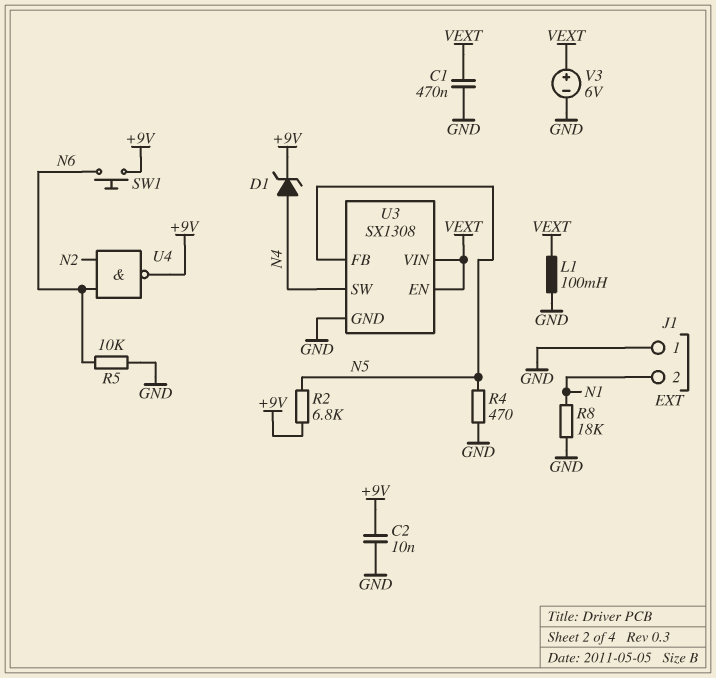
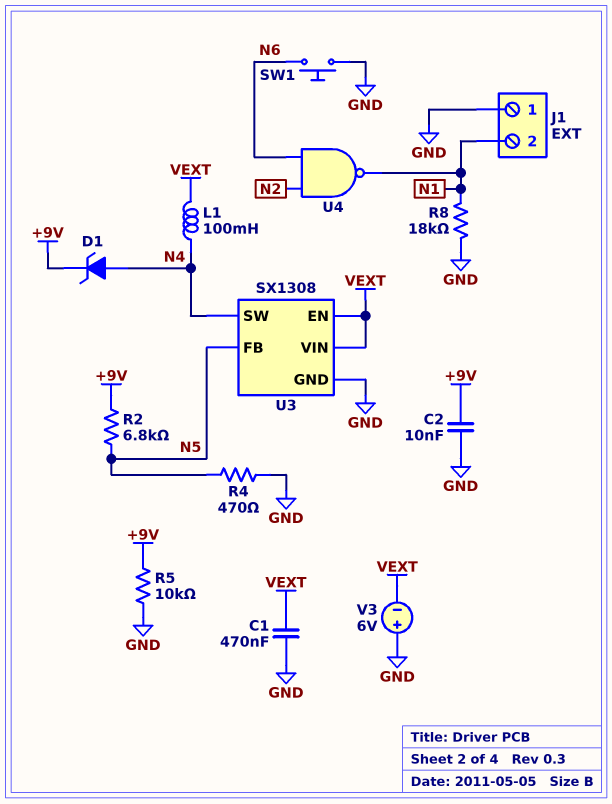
L1: 100mH (GND, VEXT) -> 100mH (N4, VEXT)
R5: 10k (GND, N6) -> 10k (+9V, GND)
SW1: button (+9V, N6) -> button (GND, N6)
U4: NAND (in N2, in N6, out +9V) -> NAND (in N2, in N6, out N1)
V3: 6V (plus VEXT, minus GND) -> 6V (plus GND, minus VEXT)

